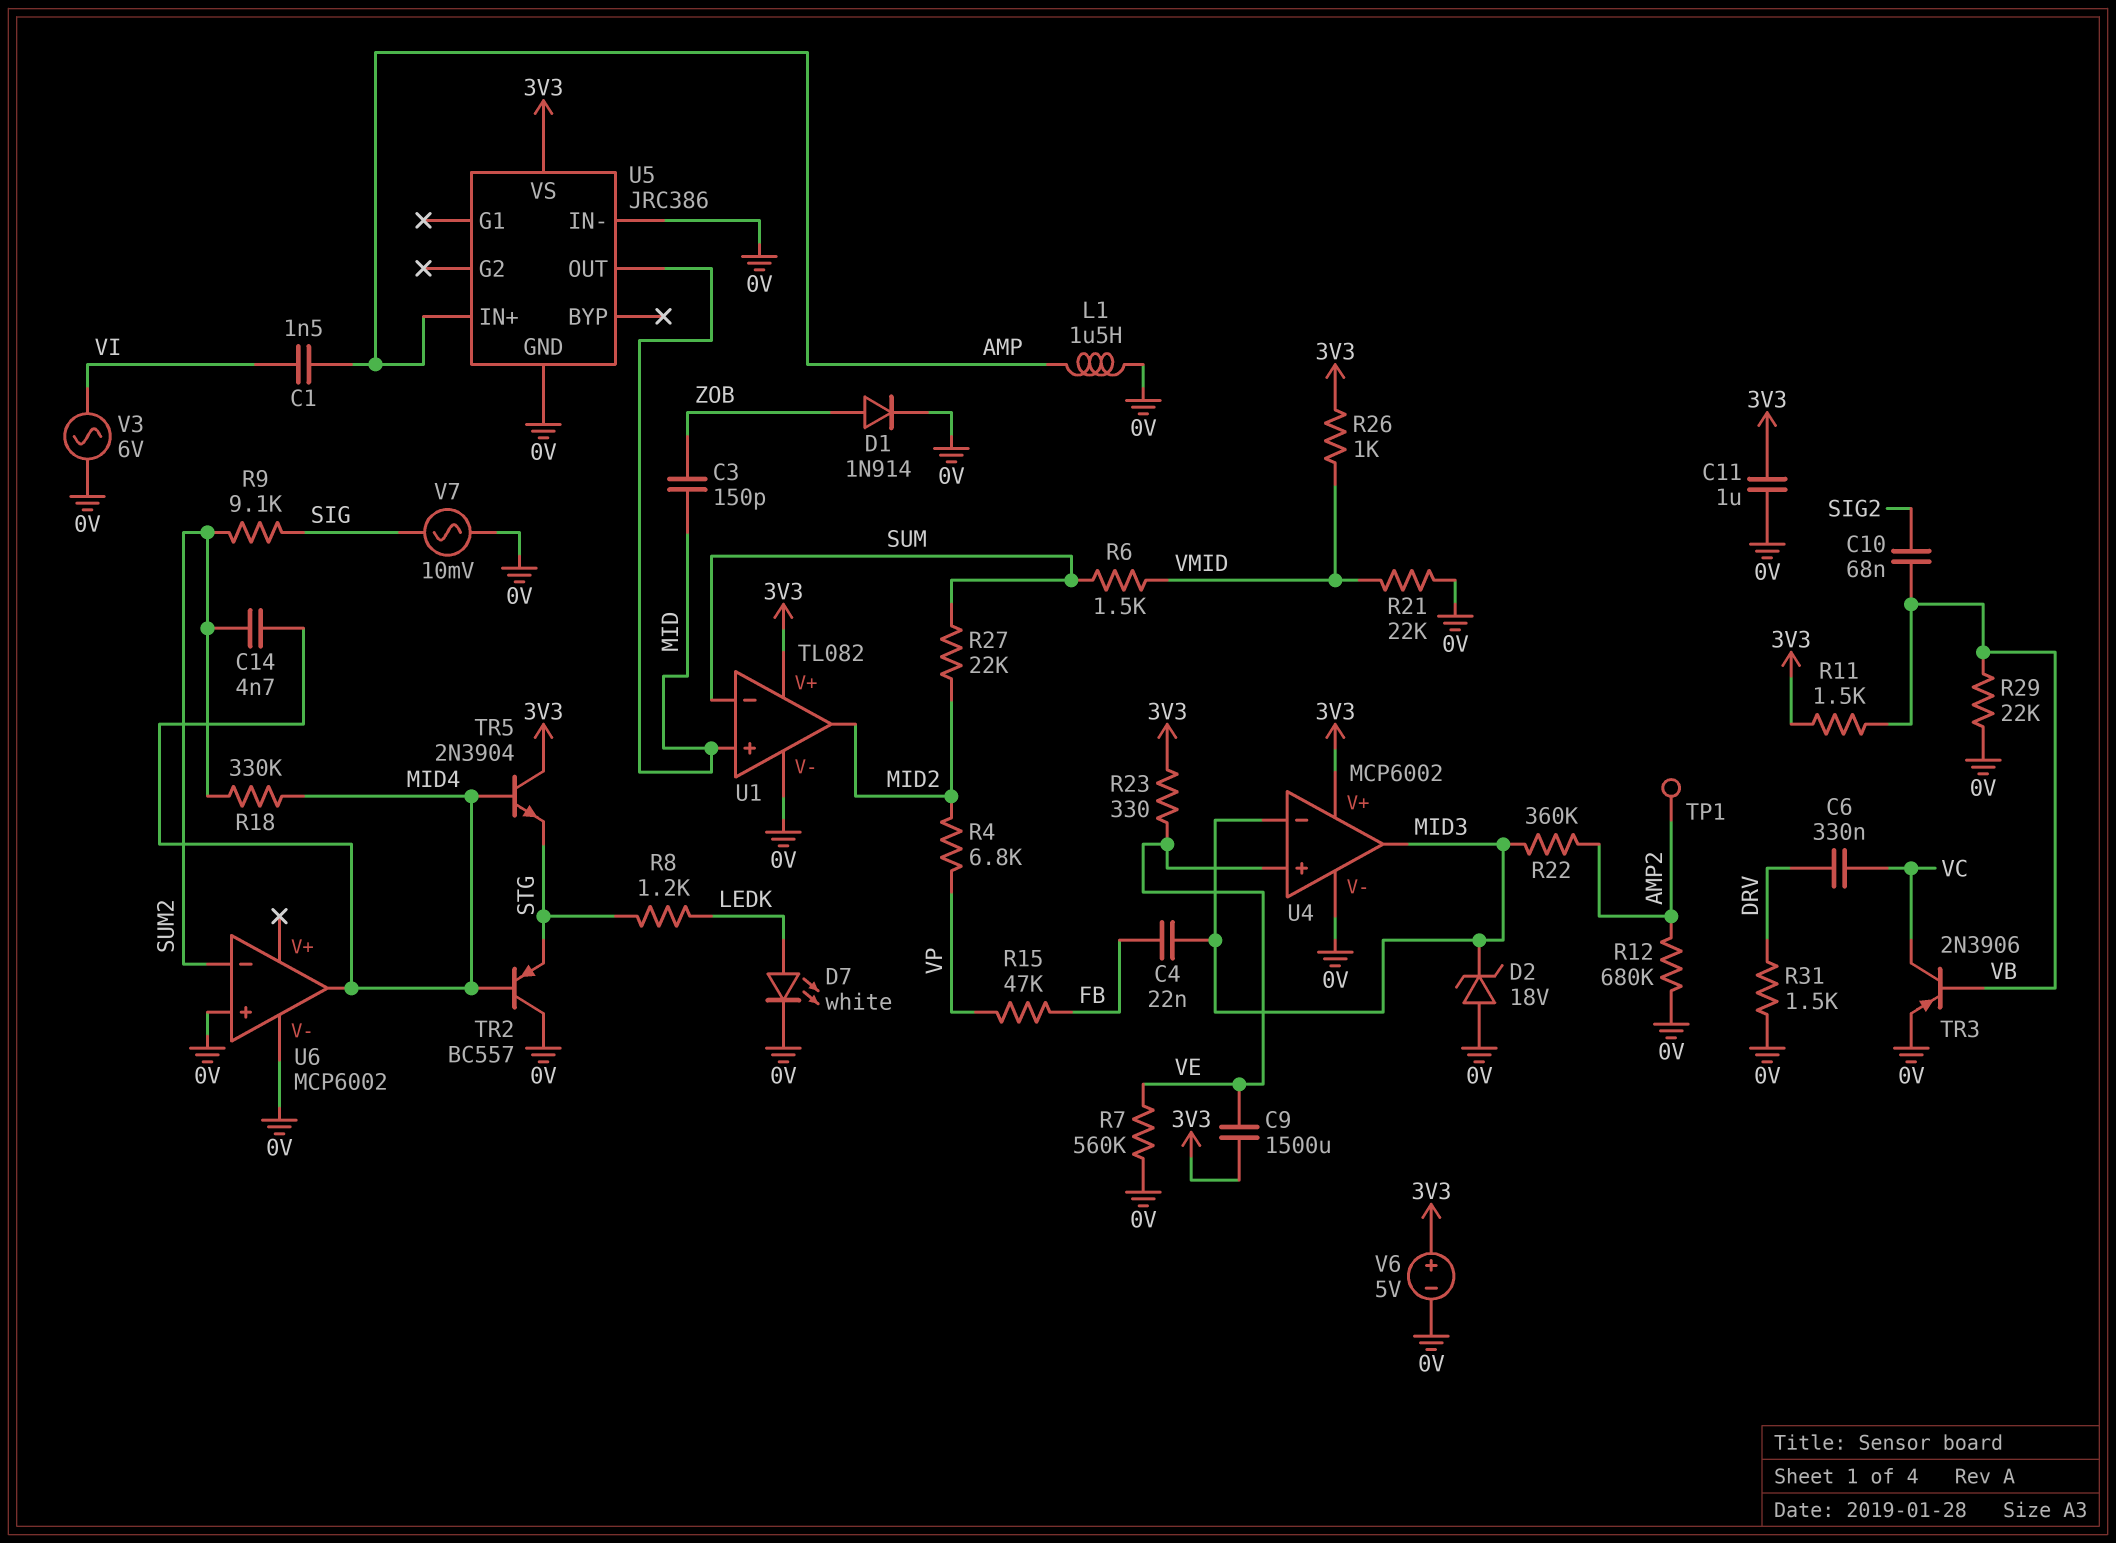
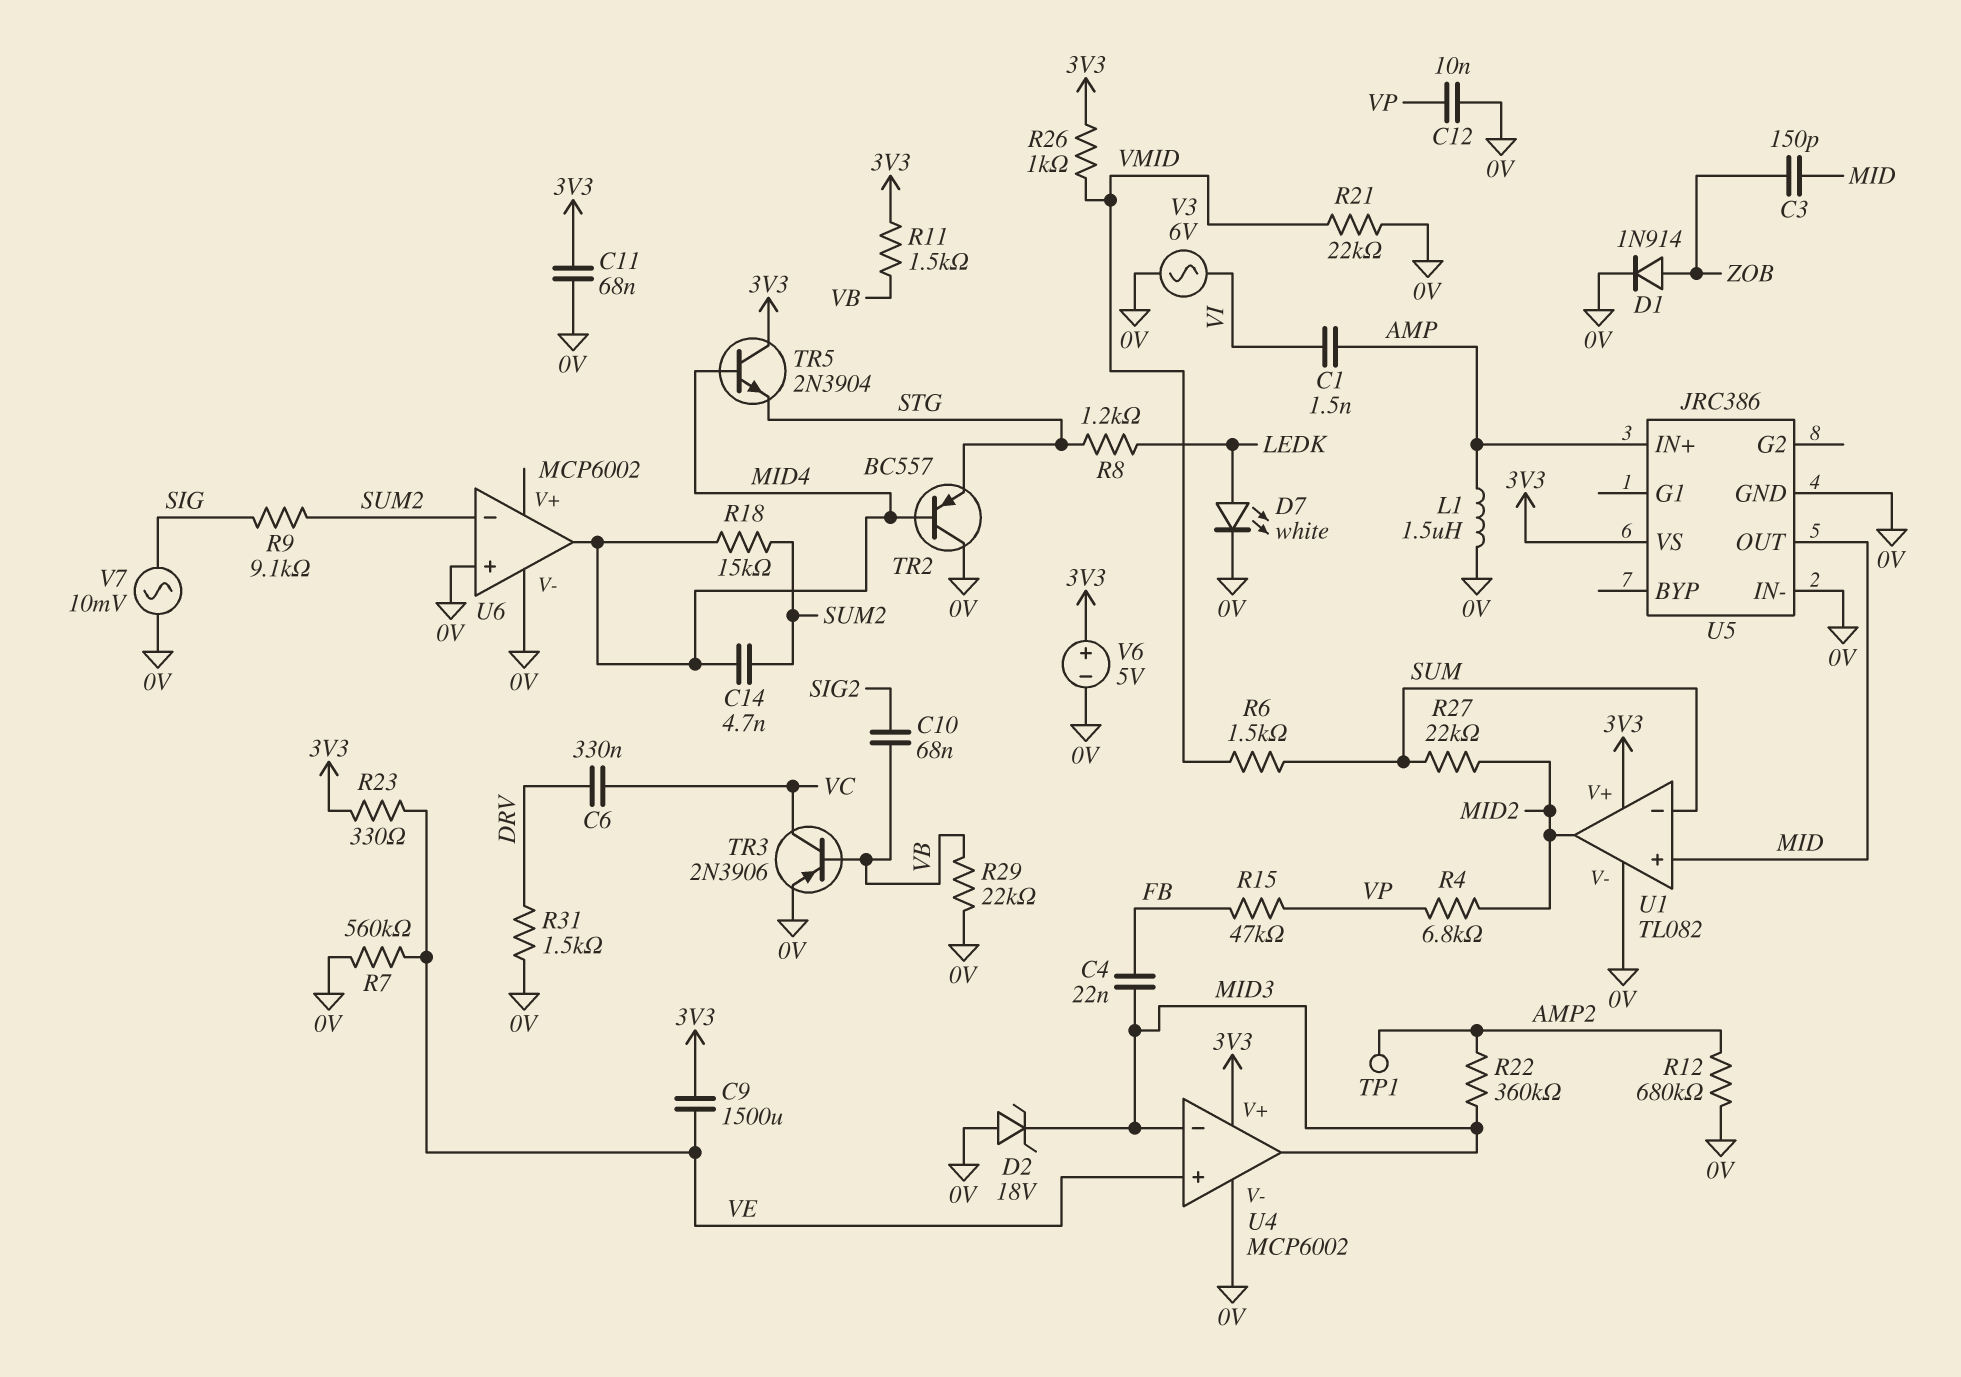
C11: 1uF (0V, 3V3) -> 68nF (0V, 3V3)
C12: none -> 10nF (0V, VP)
R18: 330k (MID4, SUM2) -> 15k (MID4, SUM2)

